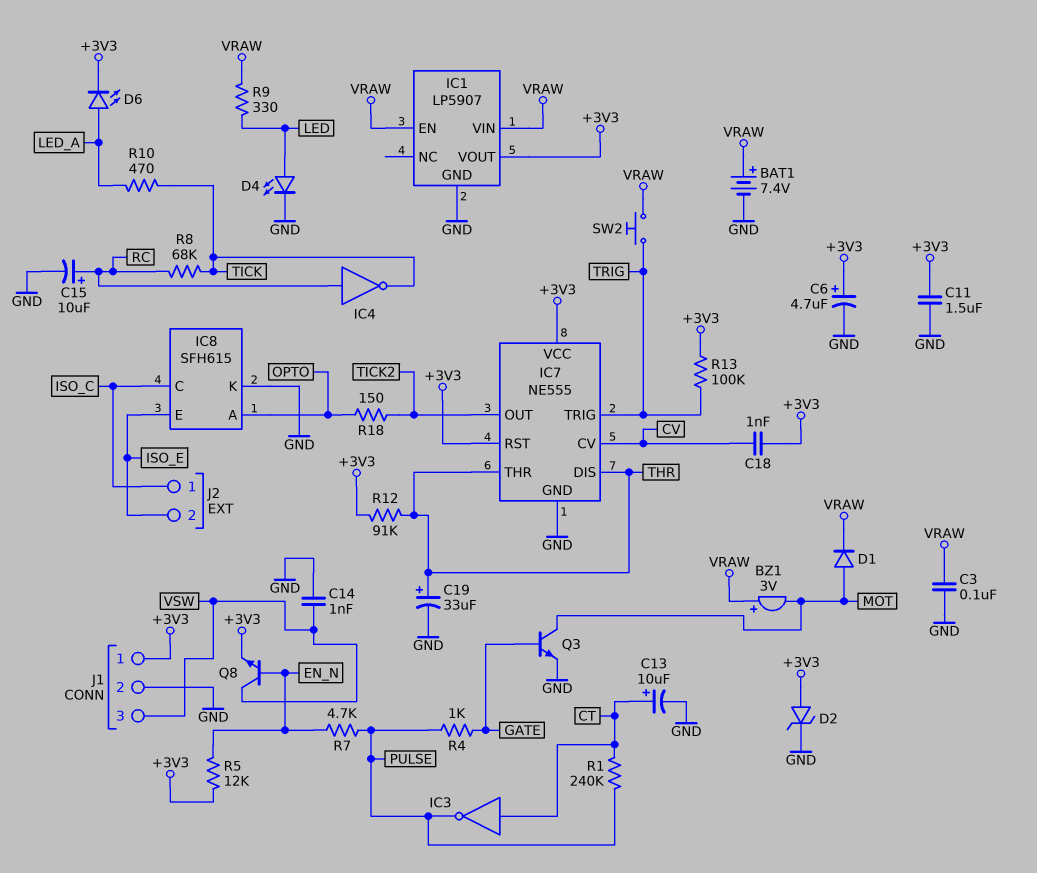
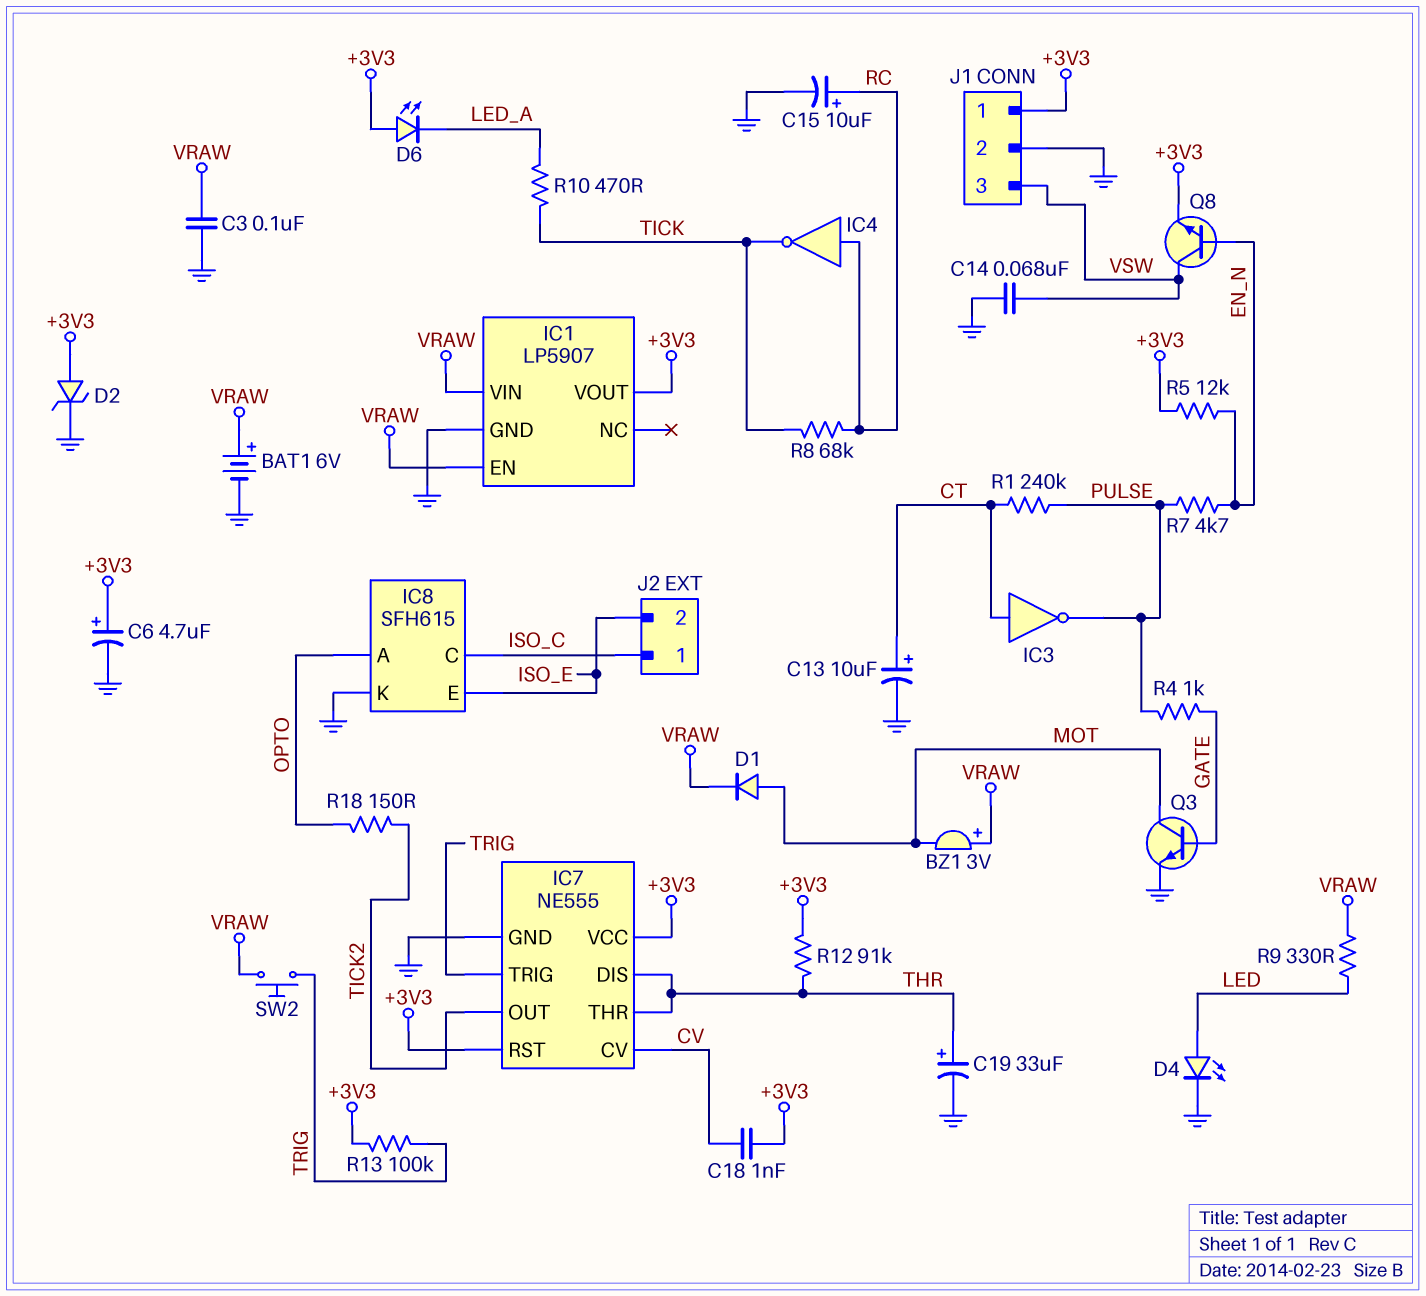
BAT1: 7.4V (plus VRAW, minus GND) -> 6V (plus VRAW, minus GND)
C11: 1.5uF (+3V3, GND) -> none
C14: 1nF (GND, VSW) -> 68nF (GND, VSW)
D6: LED (A LED_A, K +3V3) -> LED (A +3V3, K LED_A)

